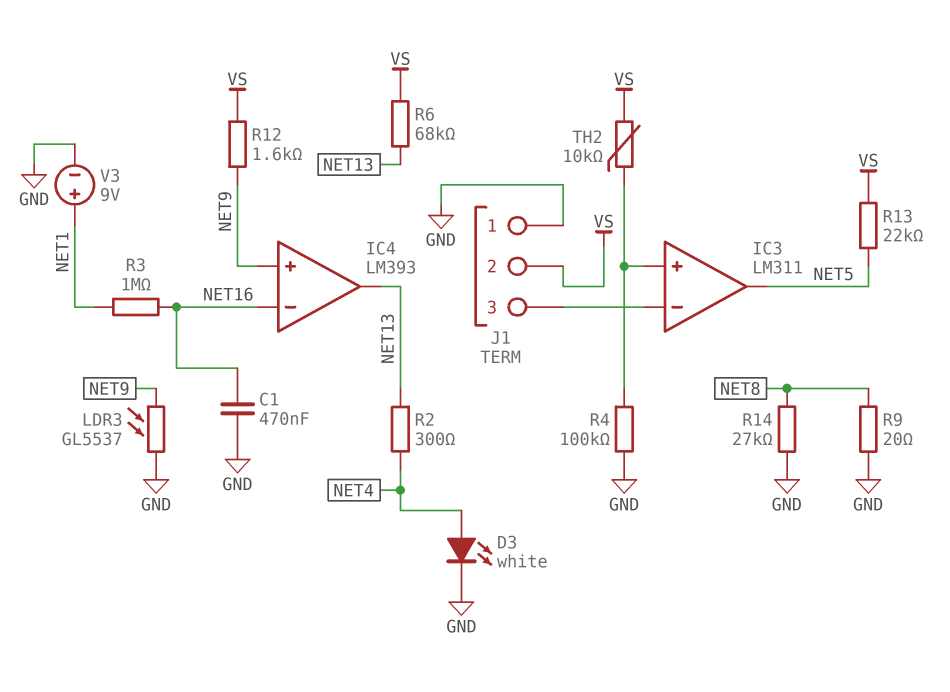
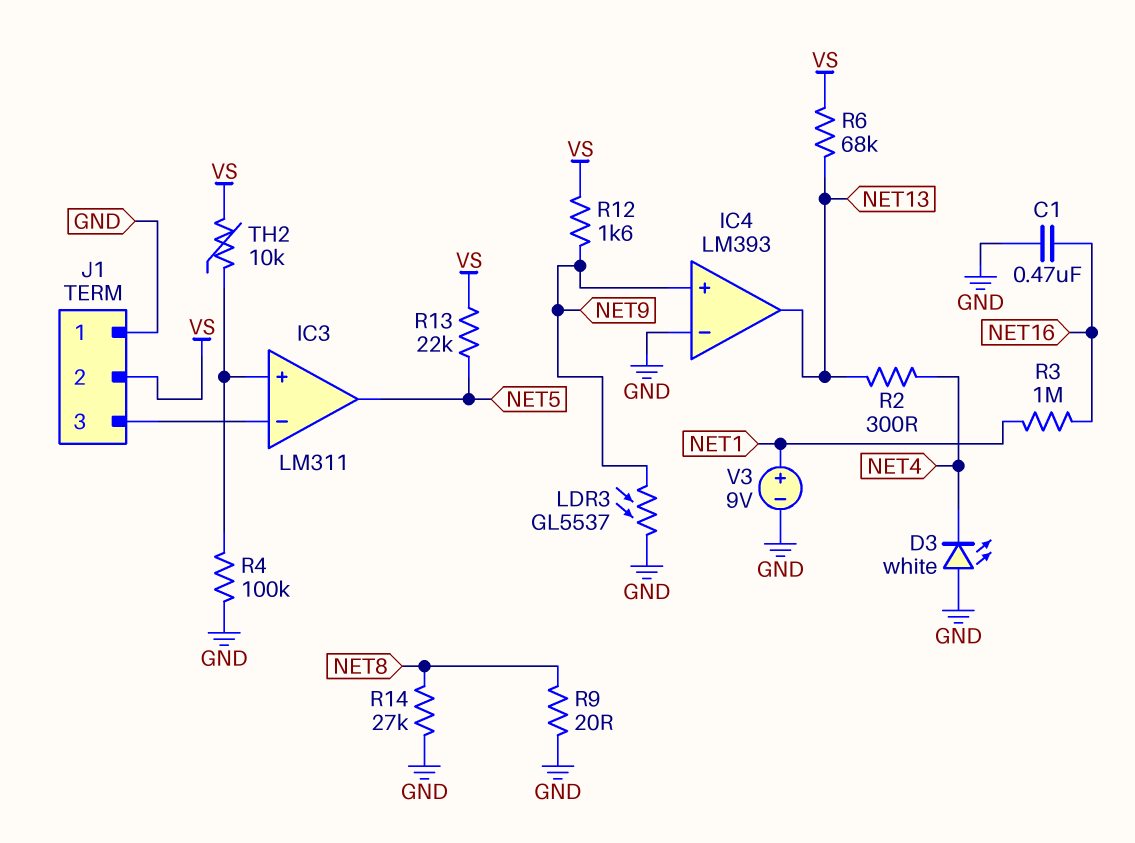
D3: LED white (A NET4, K GND) -> LED white (A GND, K NET4)
IC4 pin in-: NET16 -> GND

